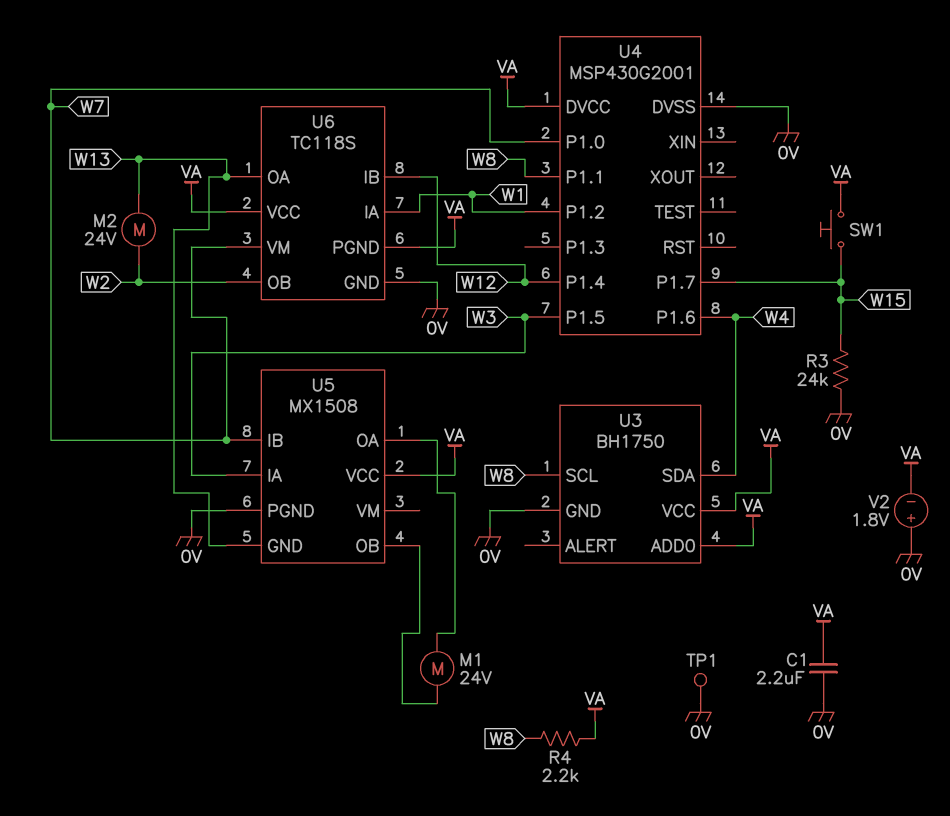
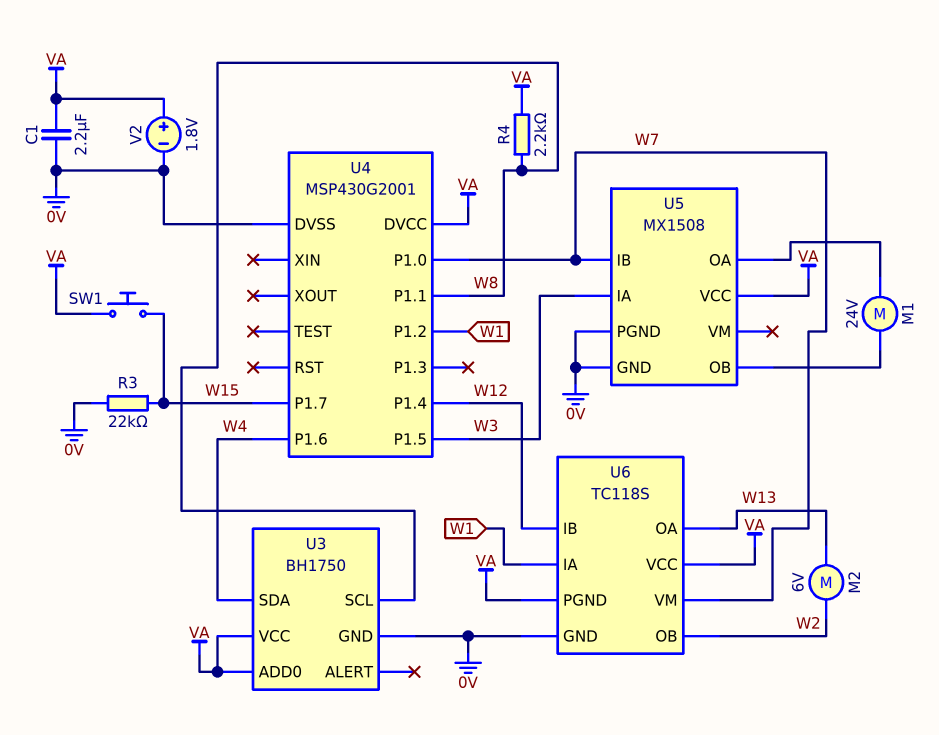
M2: motor 24V (W2, W13) -> motor 6V (W2, W13)
R3: 24k (0V, W15) -> 22k (0V, W15)
TP1: test point (0V) -> none
U5 pin GND: W13 -> 0V
V2: 1.8V (plus 0V, minus VA) -> 1.8V (plus VA, minus 0V)

